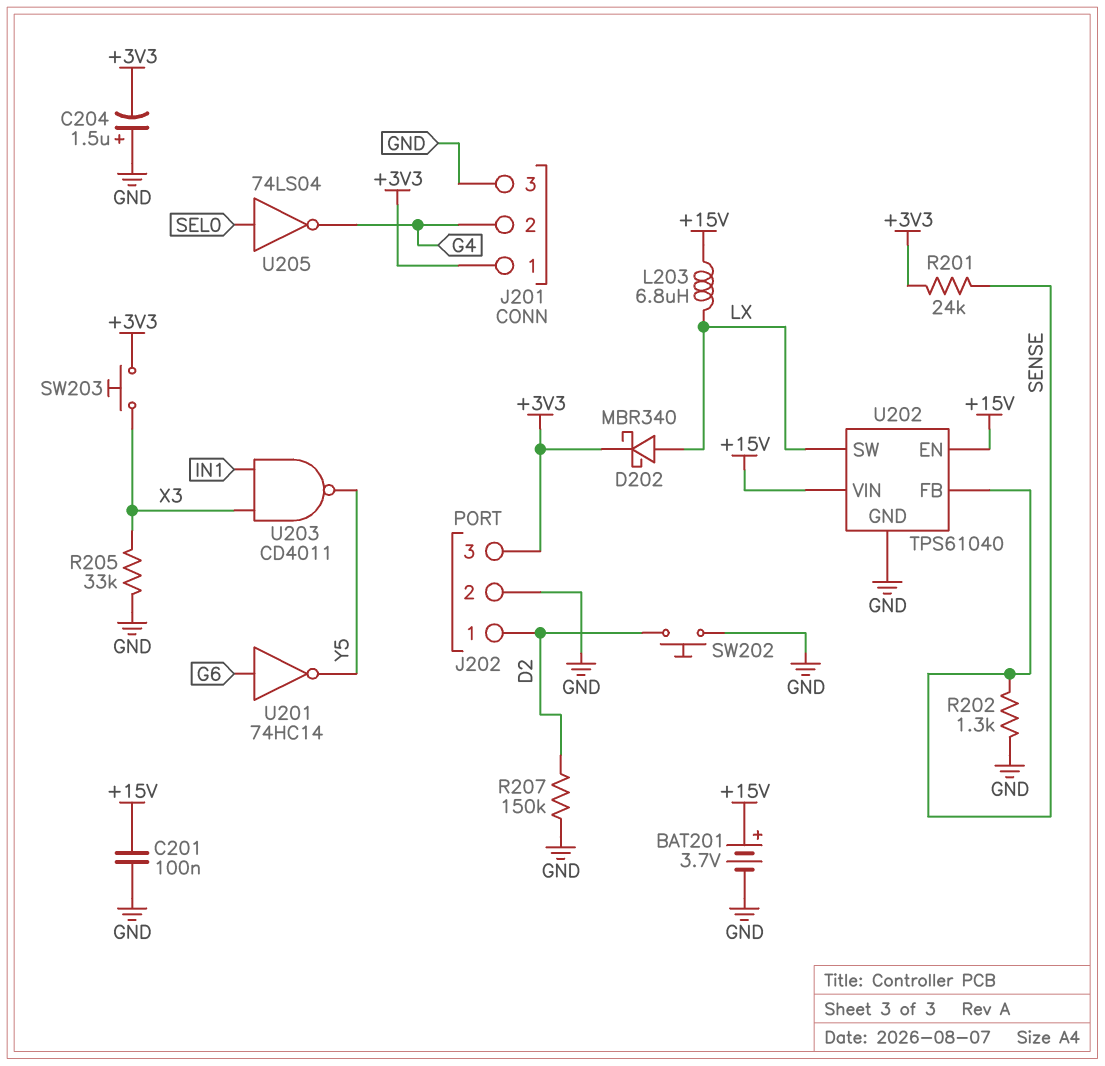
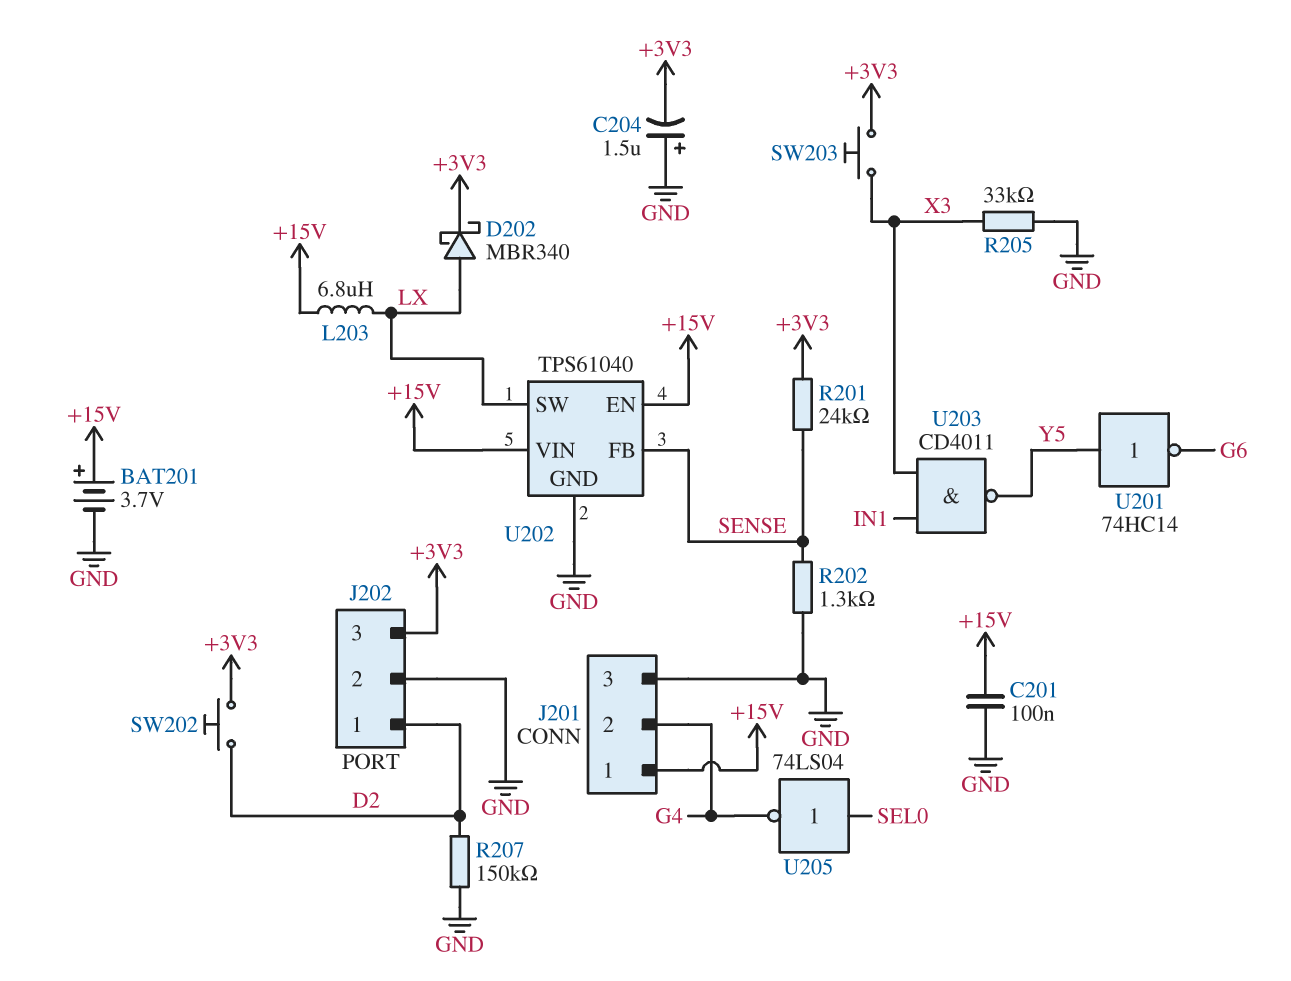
J201 pin 1: +3V3 -> +15V
SW202: button (D2, GND) -> button (+3V3, D2)
U201: NOT 74HC14 (in G6, out Y5) -> NOT 74HC14 (in Y5, out G6)

